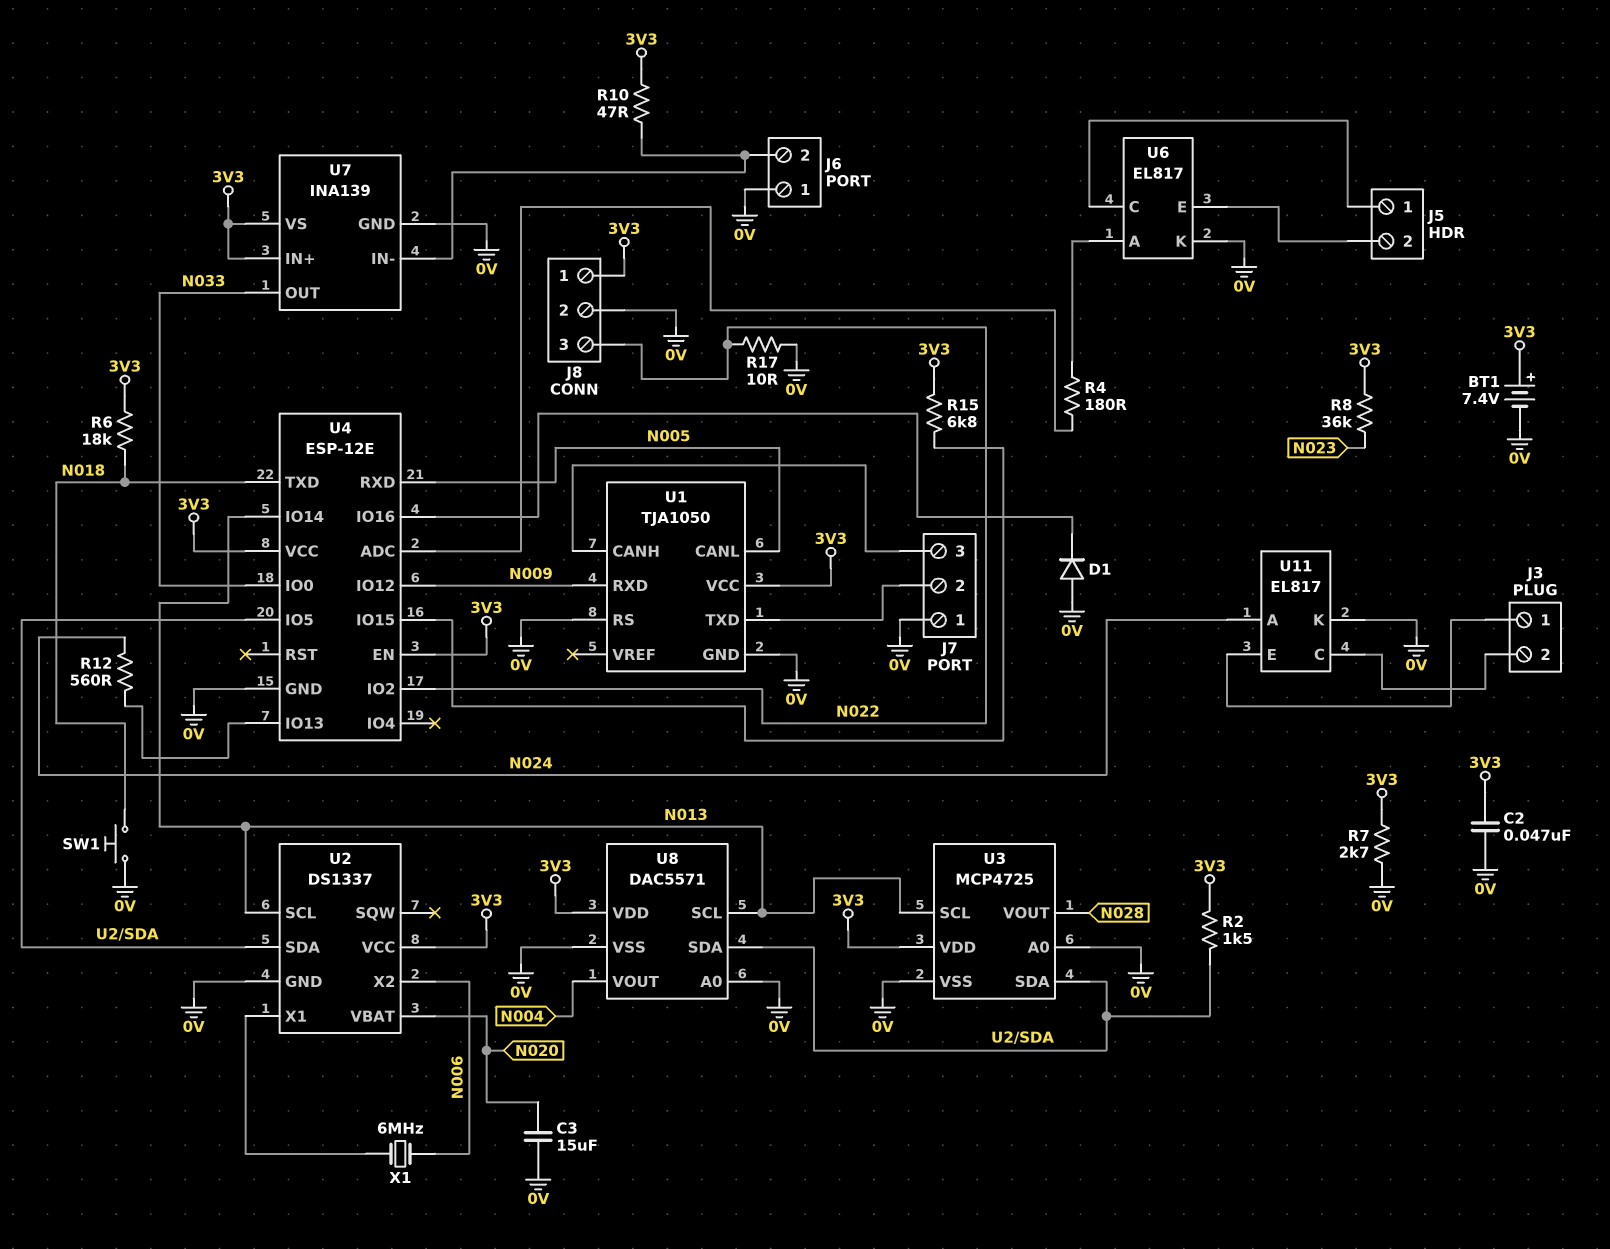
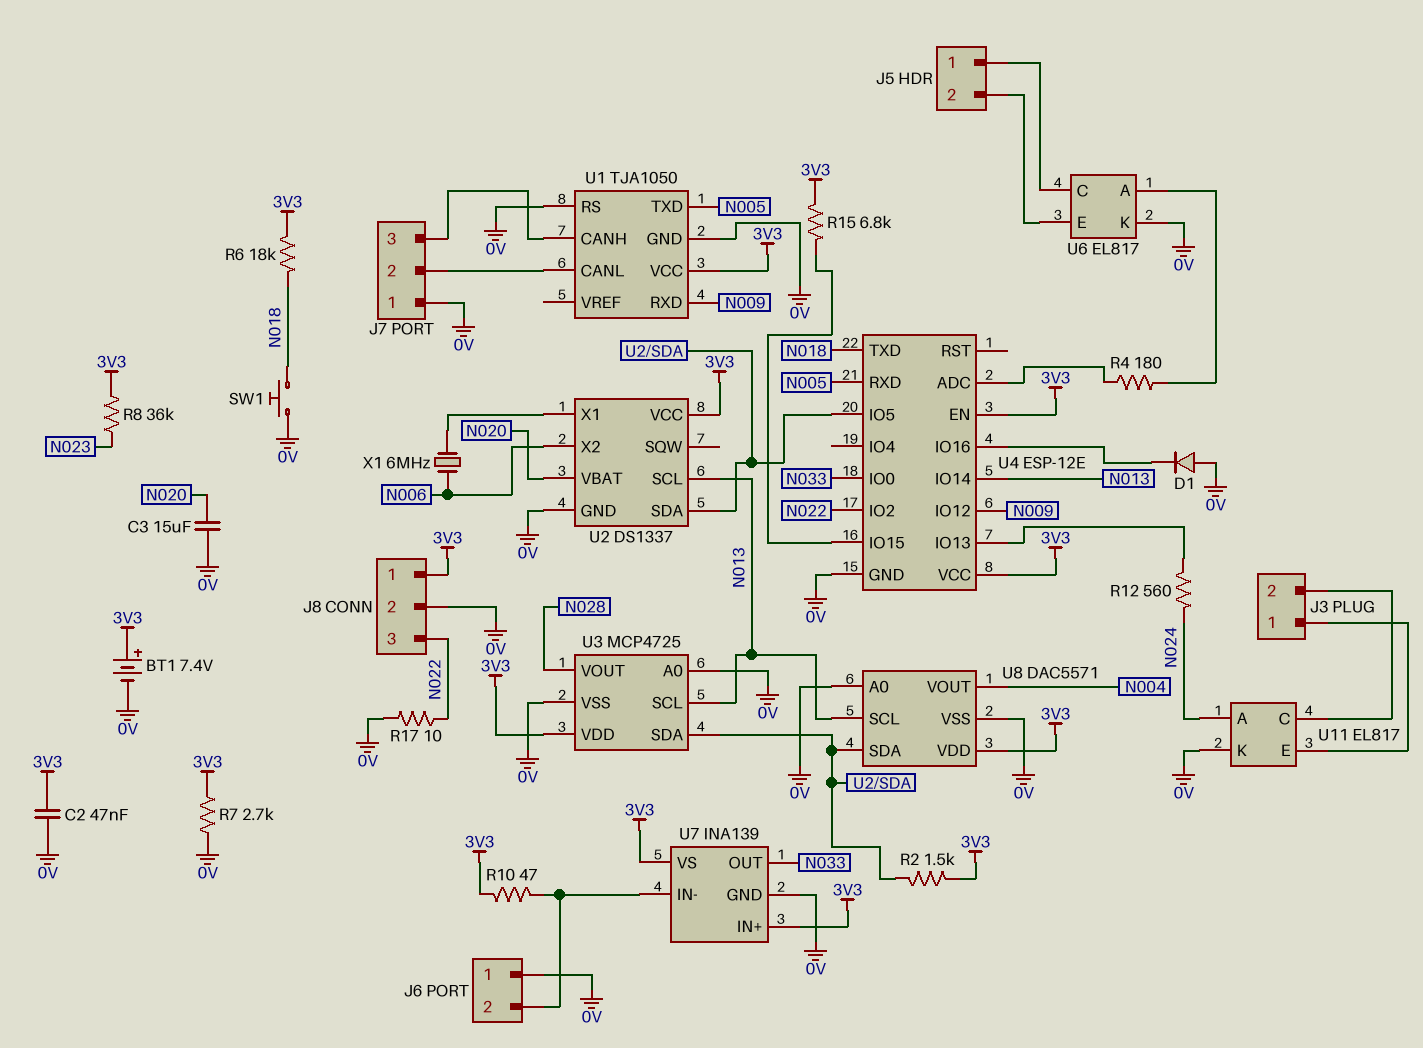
U1 pin CANL: N005 -> J7/2
U1 pin TXD: J7/2 -> N005

